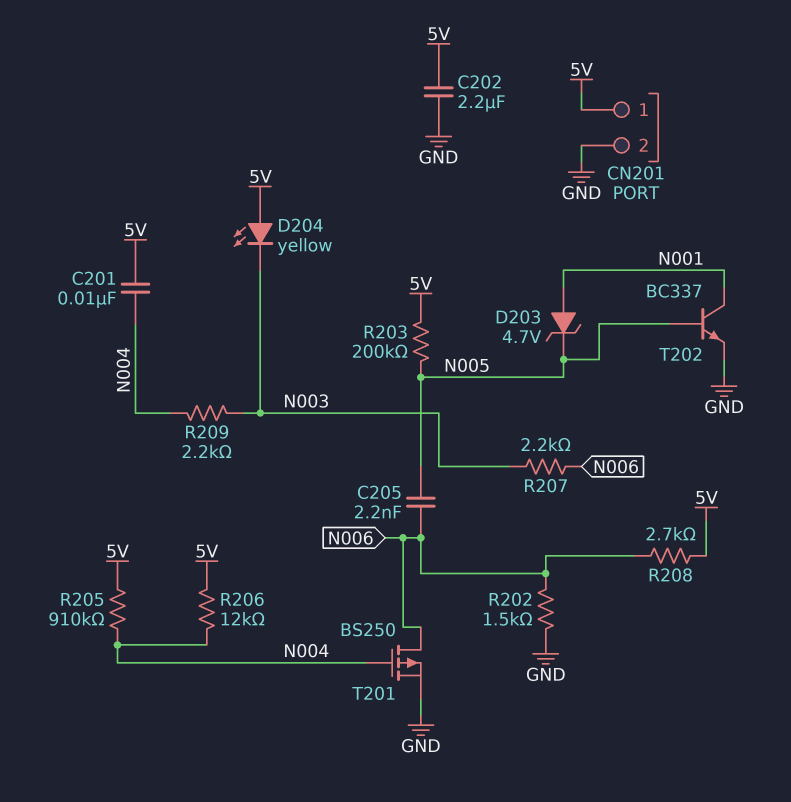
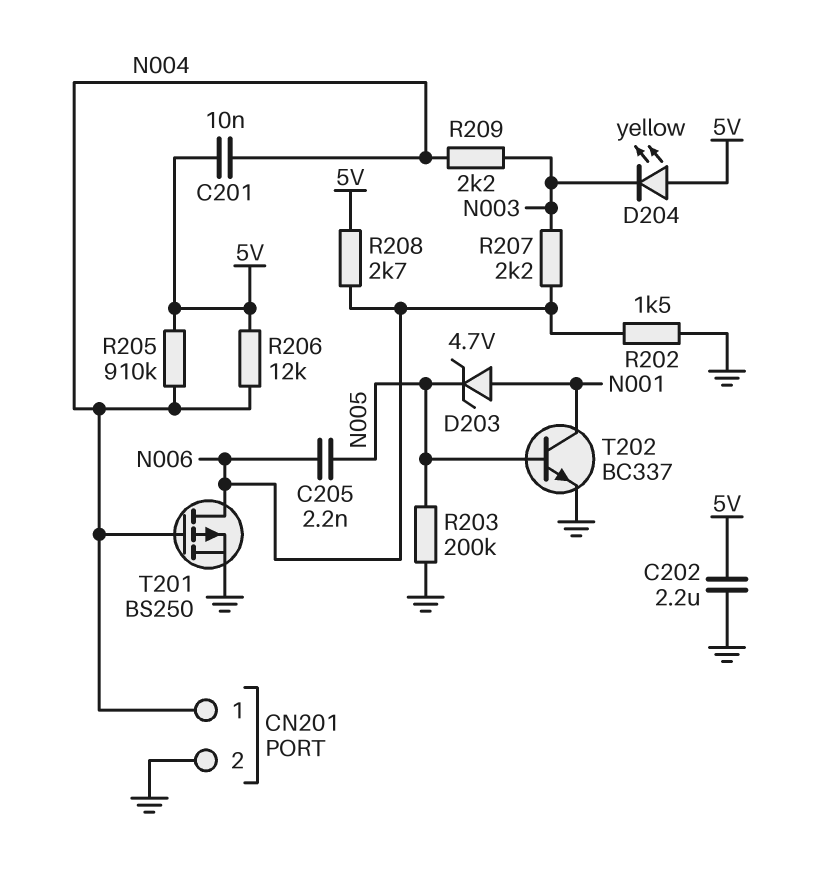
CN201 pin 1: 5V -> N004
R203: 200k (5V, N005) -> 200k (GND, N005)

